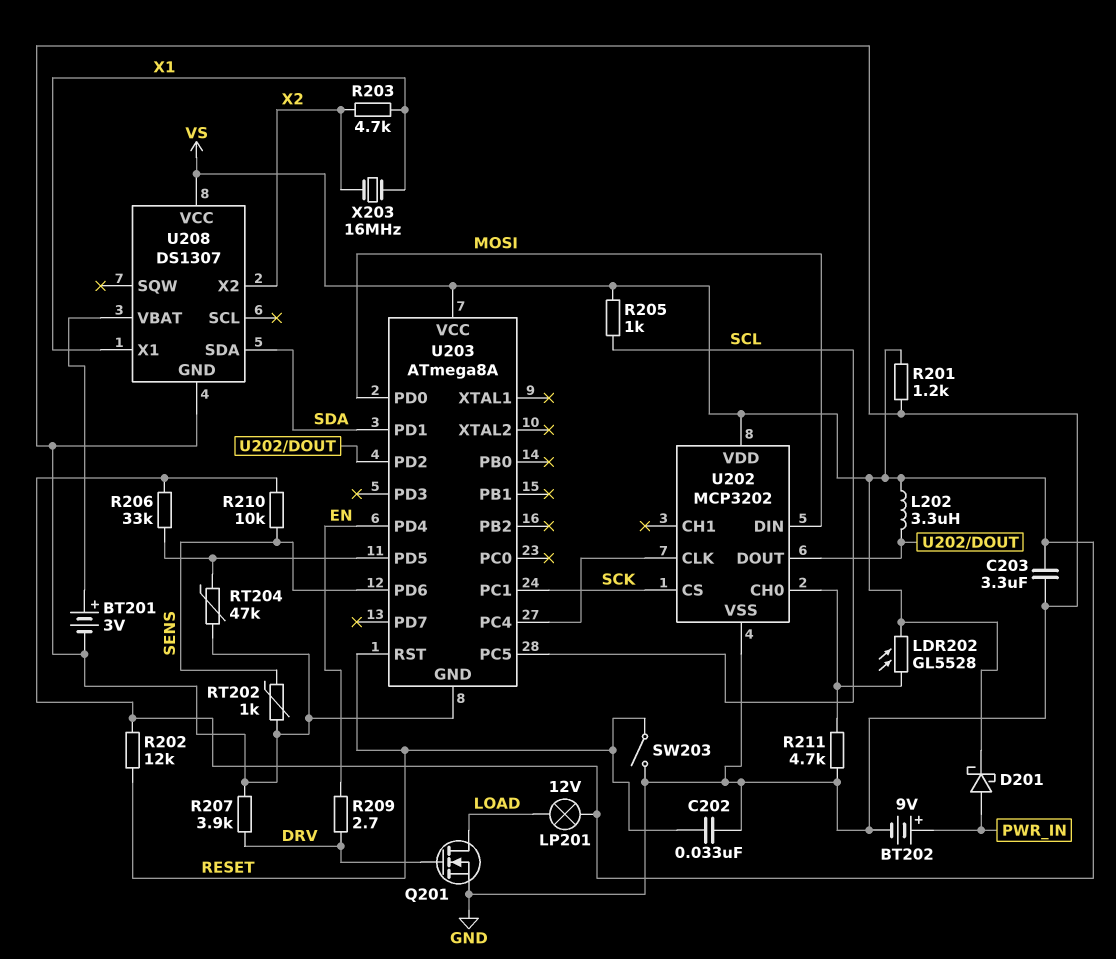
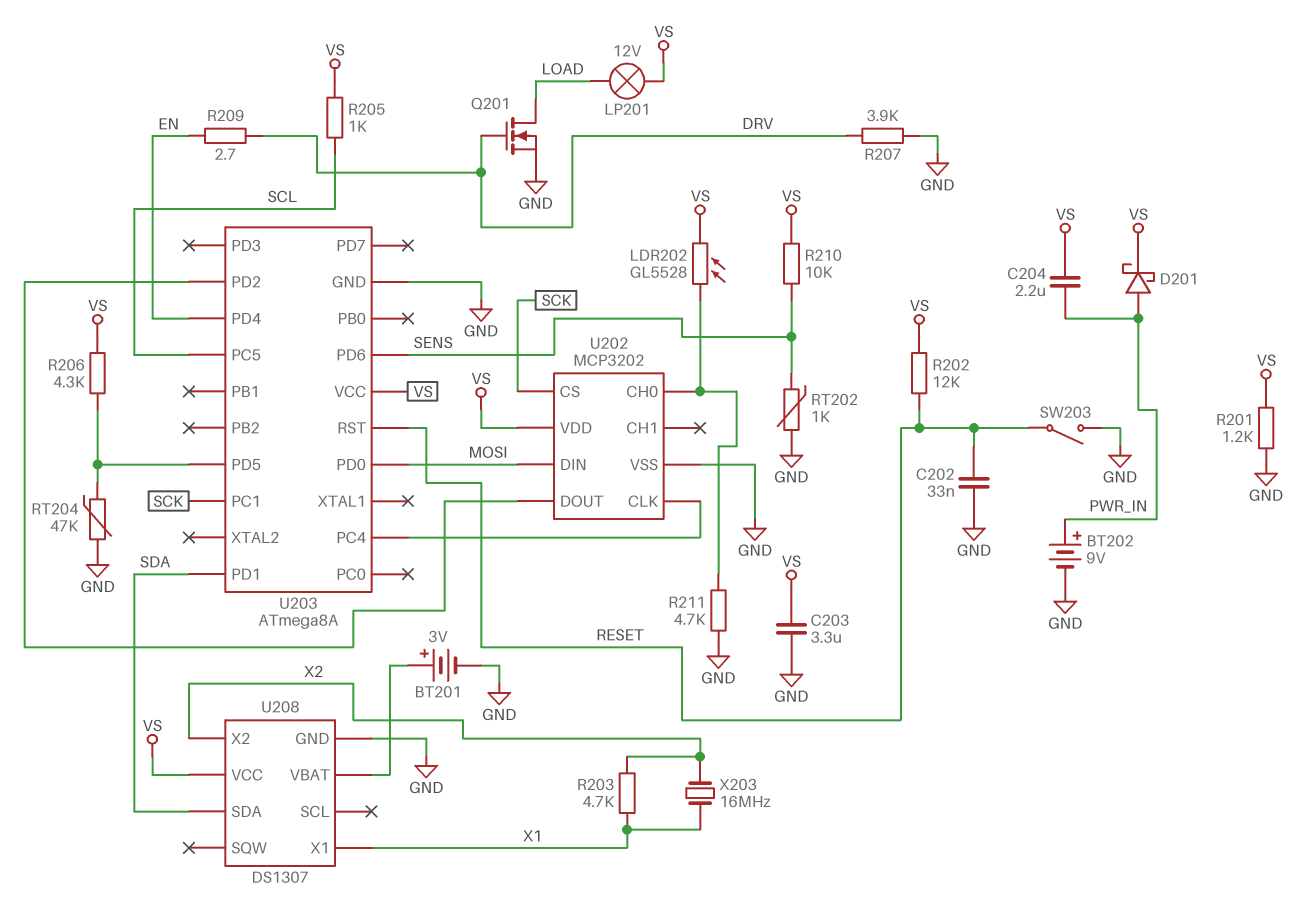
C204: none -> 2.2uF (PWR_IN, VS)
L202: 3.3uH (U202/DOUT, VS) -> none
R206: 33k (U203/PD5, VS) -> 4.3k (U203/PD5, VS)

